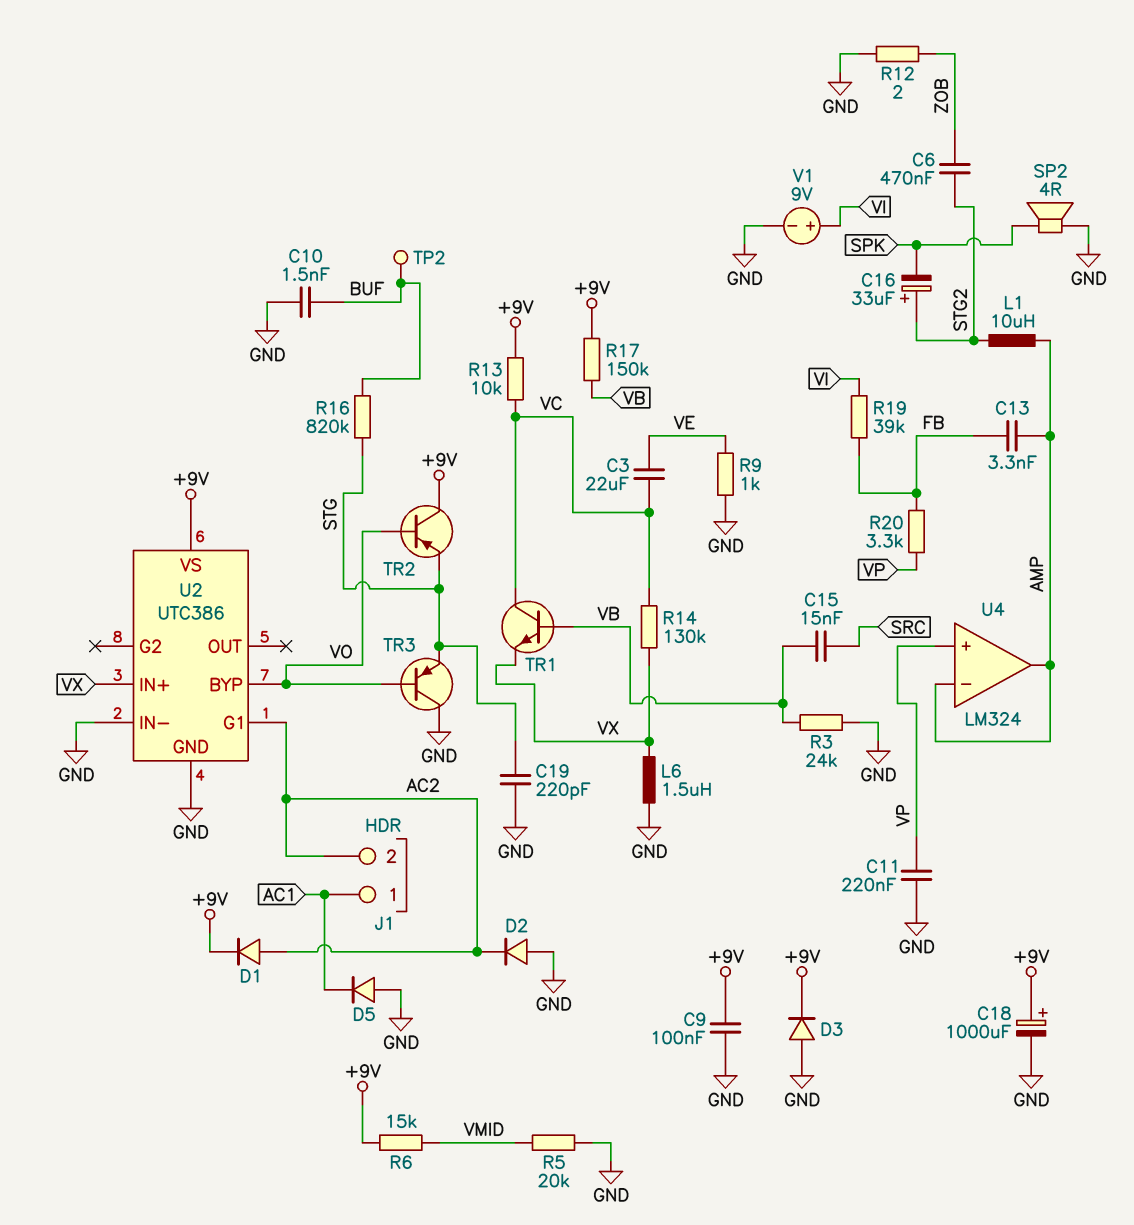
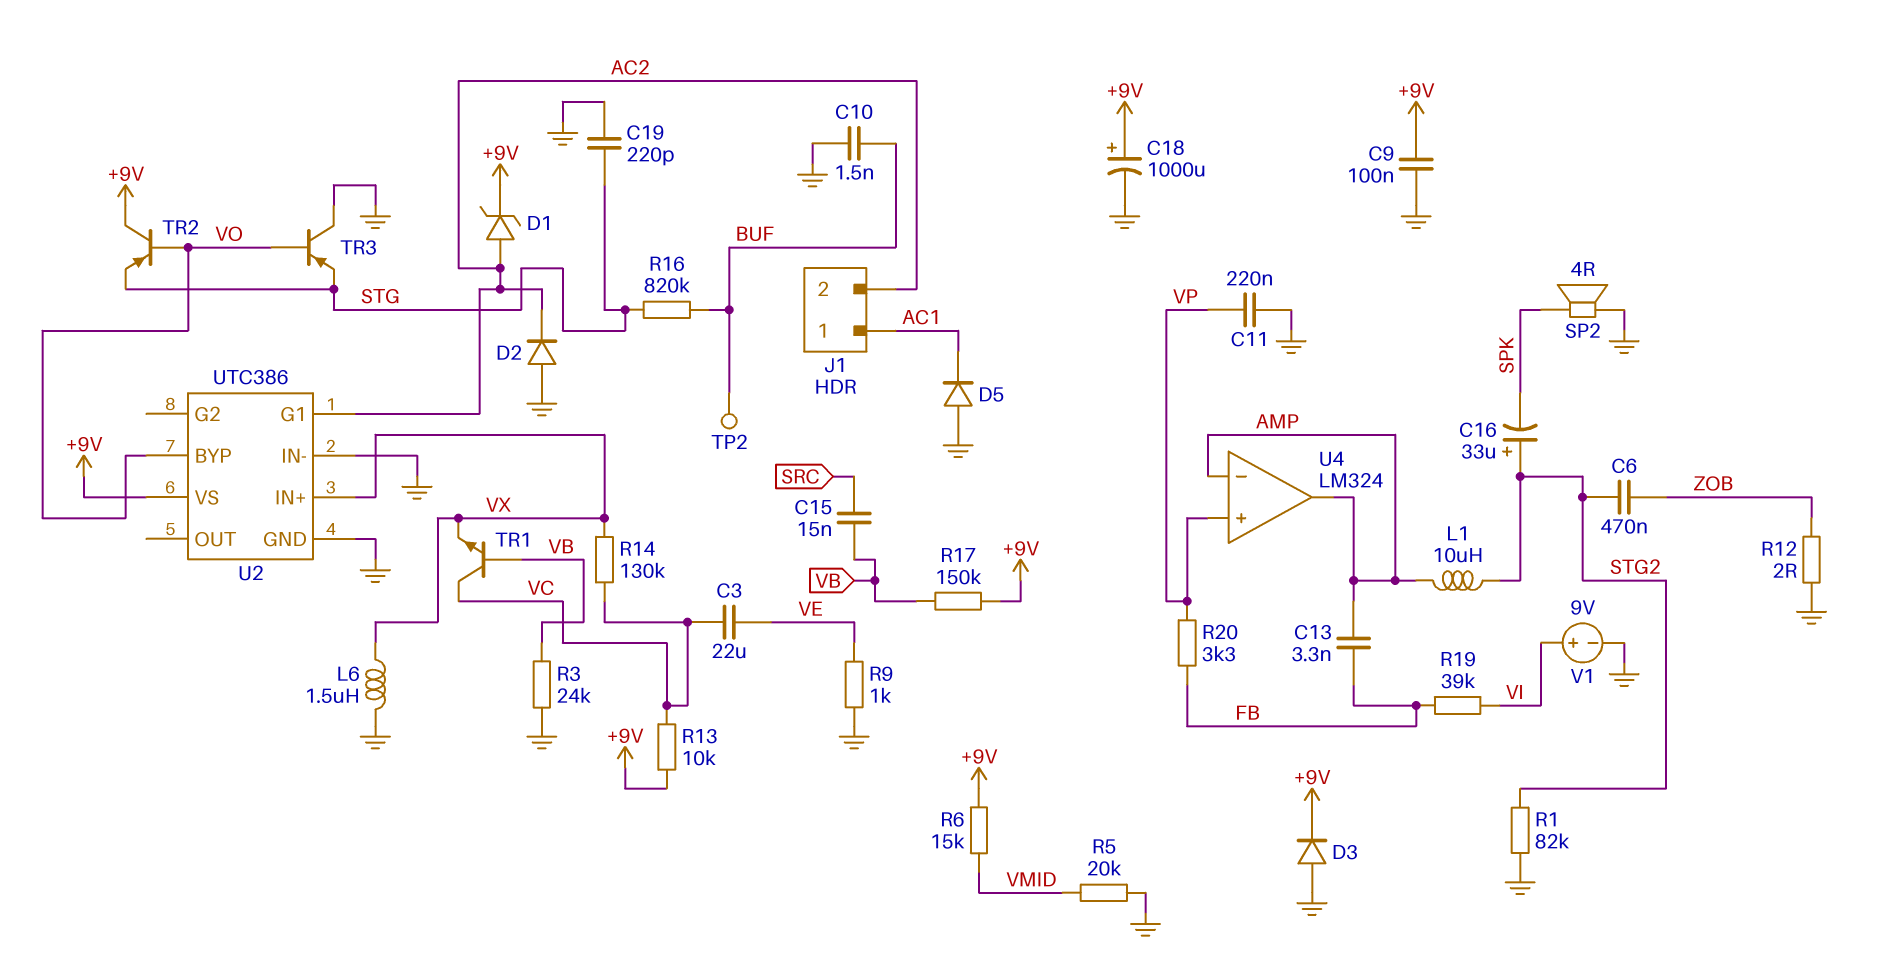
D1: diode (A AC2, K +9V) -> zener (A AC2, K +9V)
R1: none -> 82k (GND, STG2)

